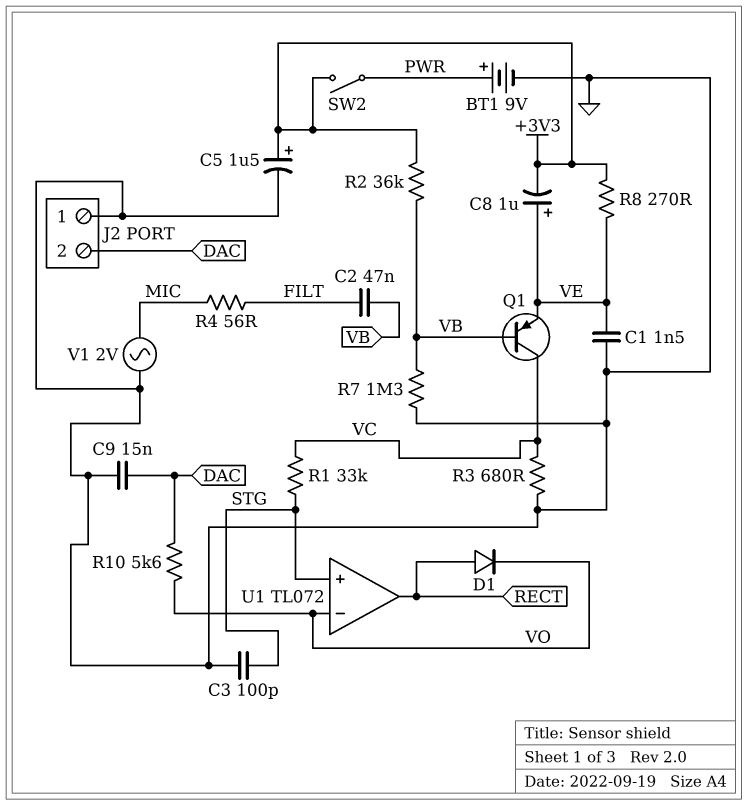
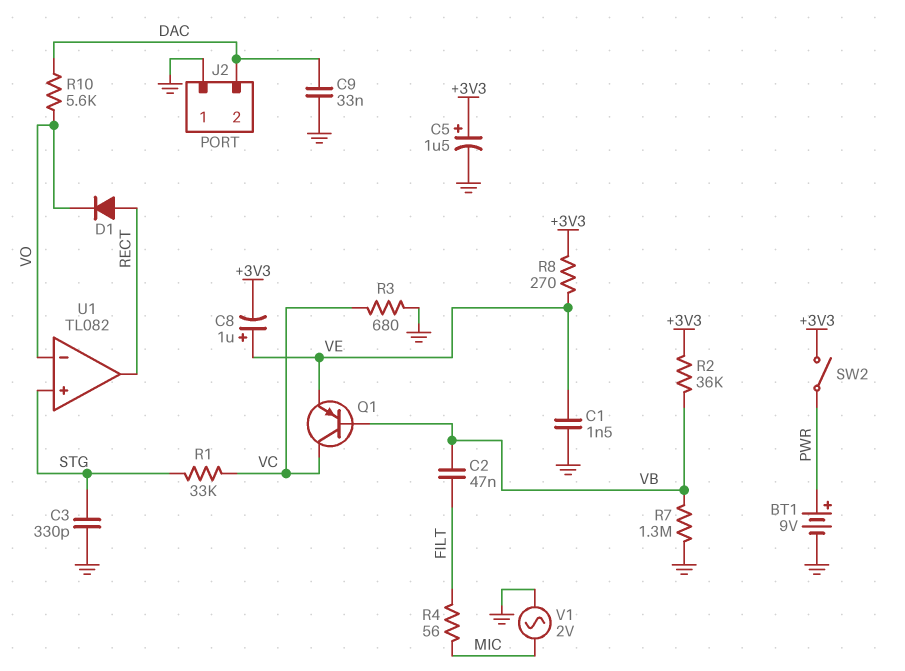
C3: 100pF (GND, STG) -> 330pF (GND, STG)
C9: 15nF (DAC, GND) -> 33nF (DAC, GND)
U1: TL072 -> TL082

